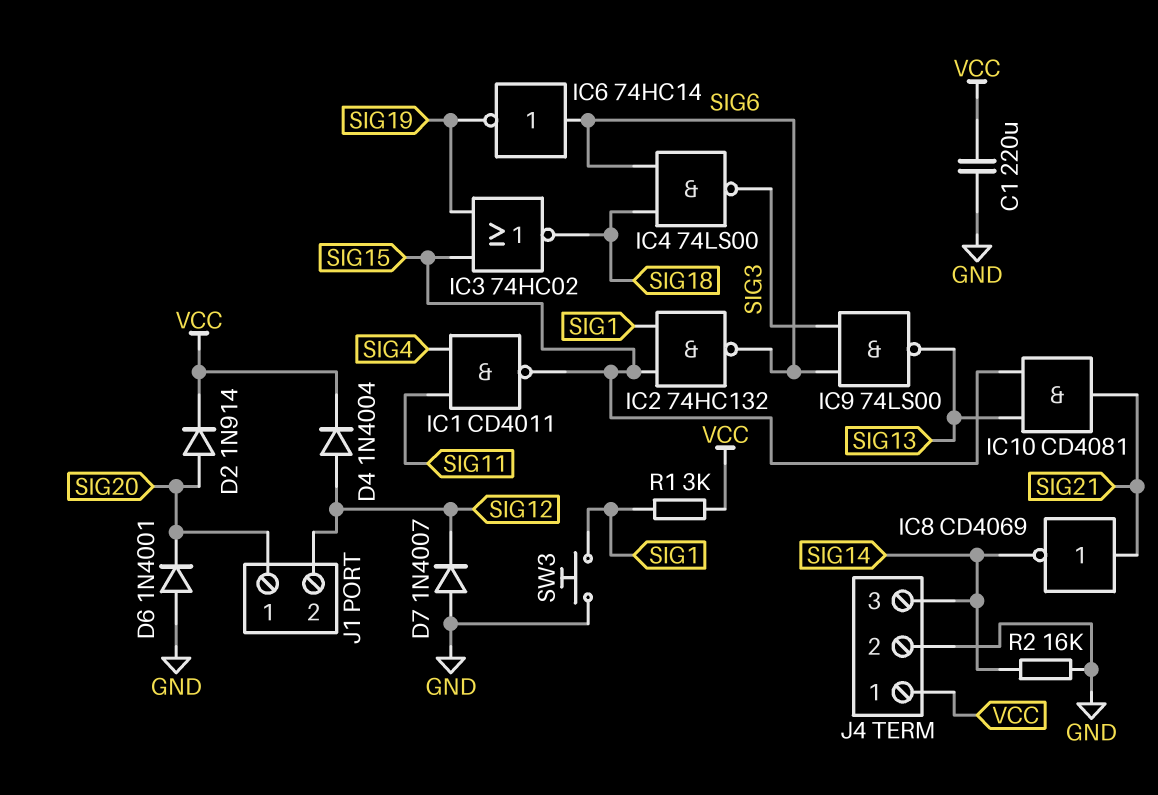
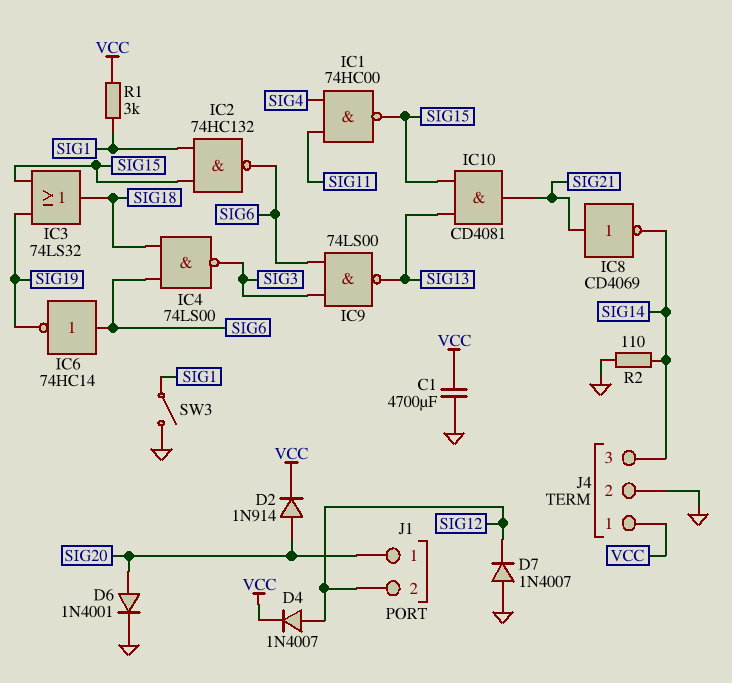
C1: 220uF (GND, VCC) -> 4700uF (GND, VCC)
D4: diode 1N4004 (A SIG12, K VCC) -> diode 1N4007 (A SIG12, K VCC)
D6: diode 1N4001 (A GND, K SIG20) -> diode 1N4001 (A SIG20, K GND)
IC1: NAND CD4011 (in SIG4, in SIG11, out SIG15) -> NAND 74HC00 (in SIG4, in SIG11, out SIG15)
IC3: NOR 74HC02 (in SIG15, in SIG19, out SIG18) -> OR 74LS32 (in SIG15, in SIG19, out SIG18)
R2: 16k (GND, SIG14) -> 110 (GND, SIG14)
SW3: button (GND, SIG1) -> switch (GND, SIG1)

